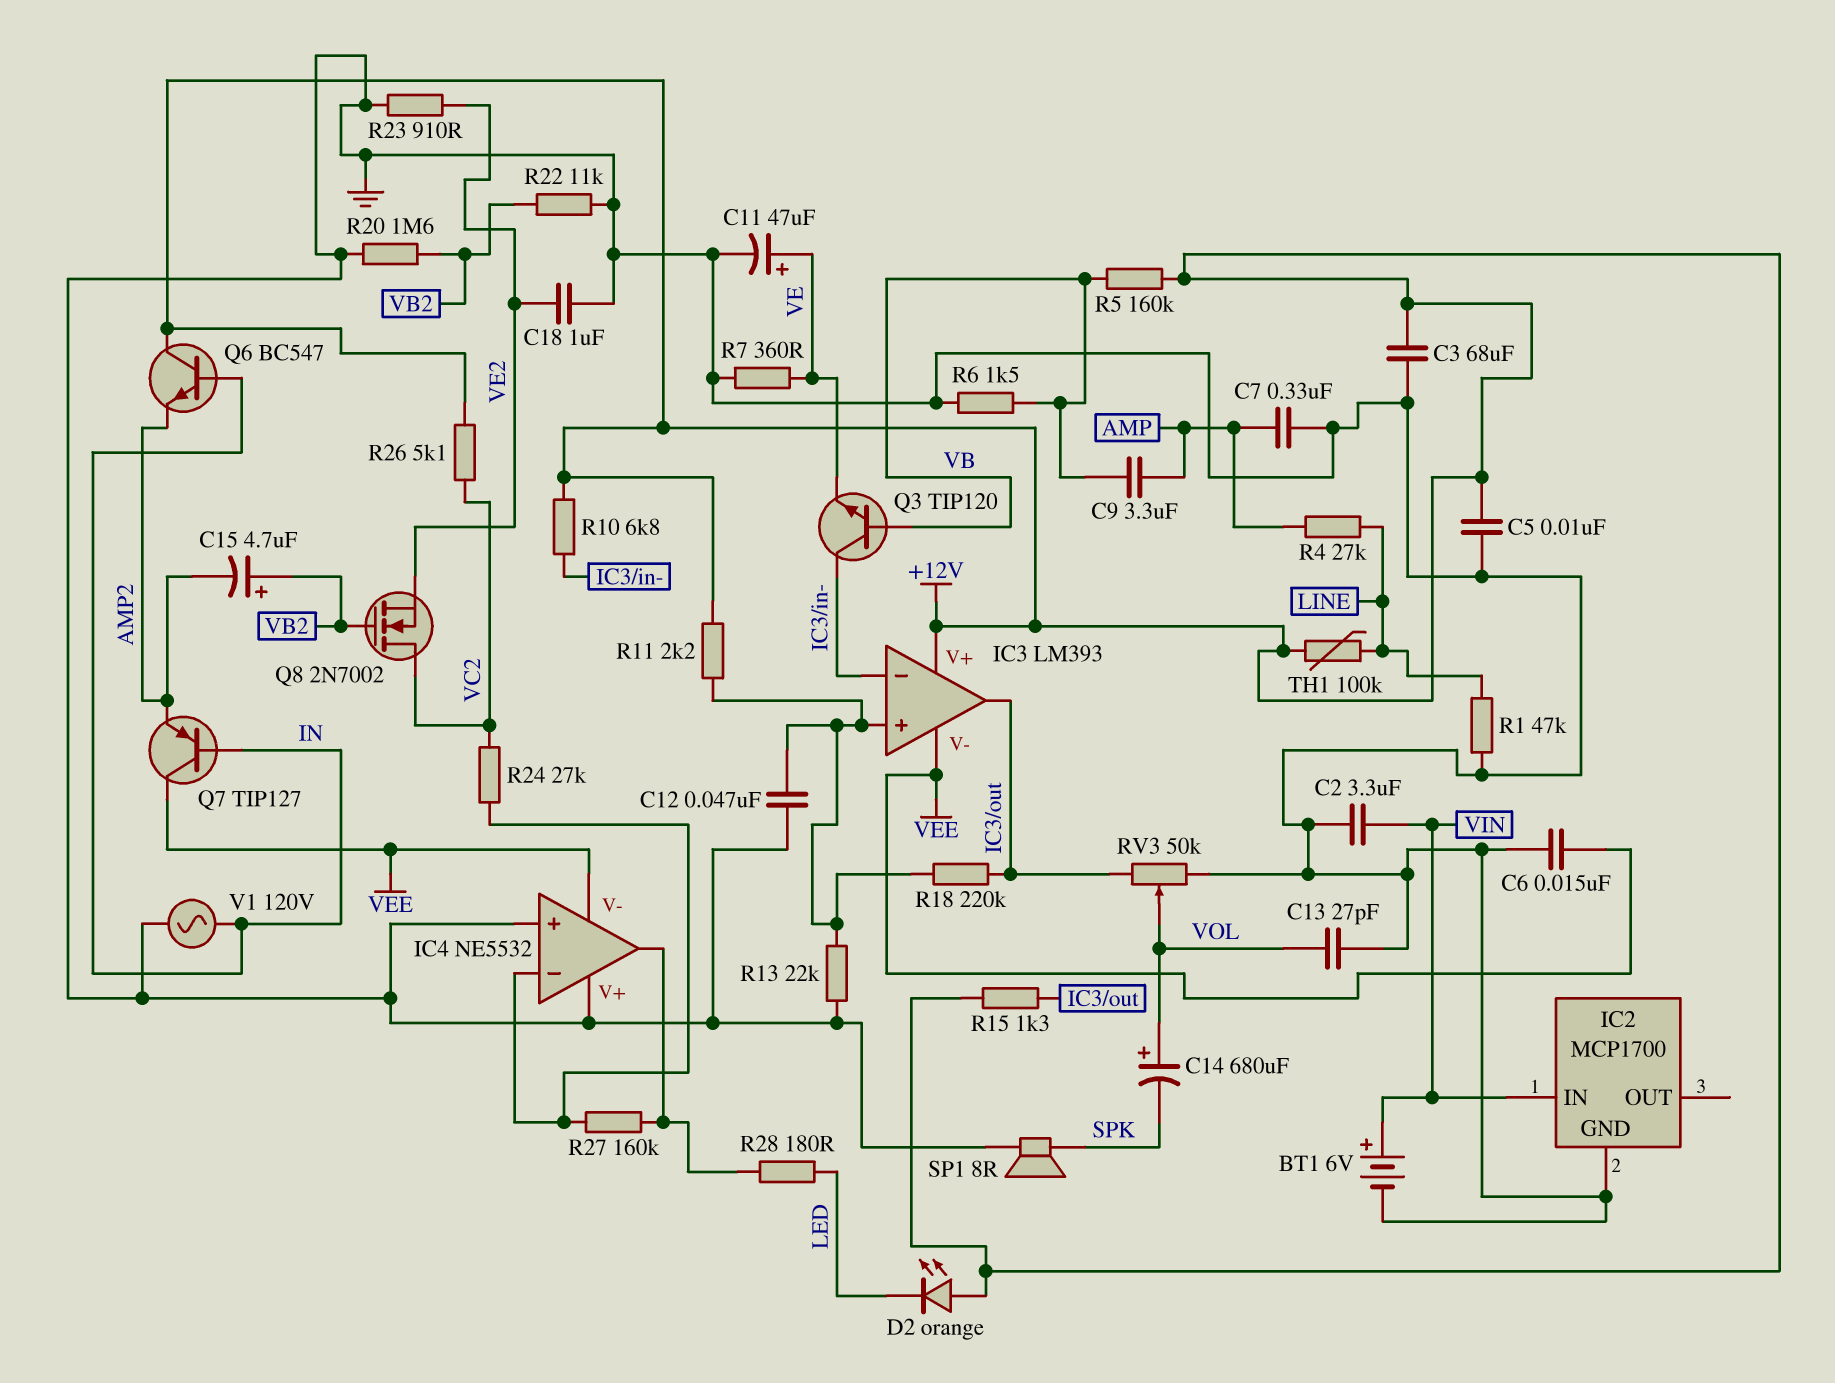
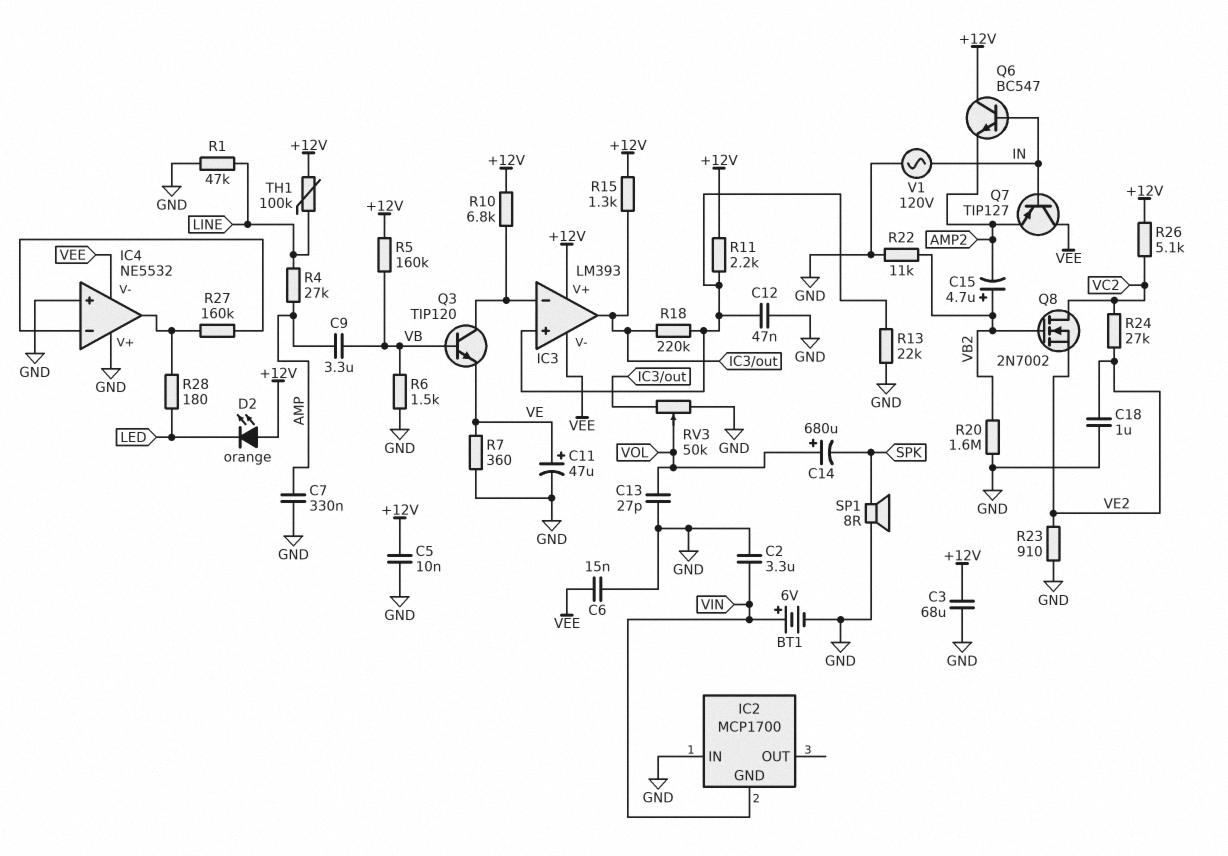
IC2 pin GND: GND -> VIN
IC2 pin IN: VIN -> GND
R24: 27k (IC4/in-, VC2) -> 27k (VC2, VE2)

